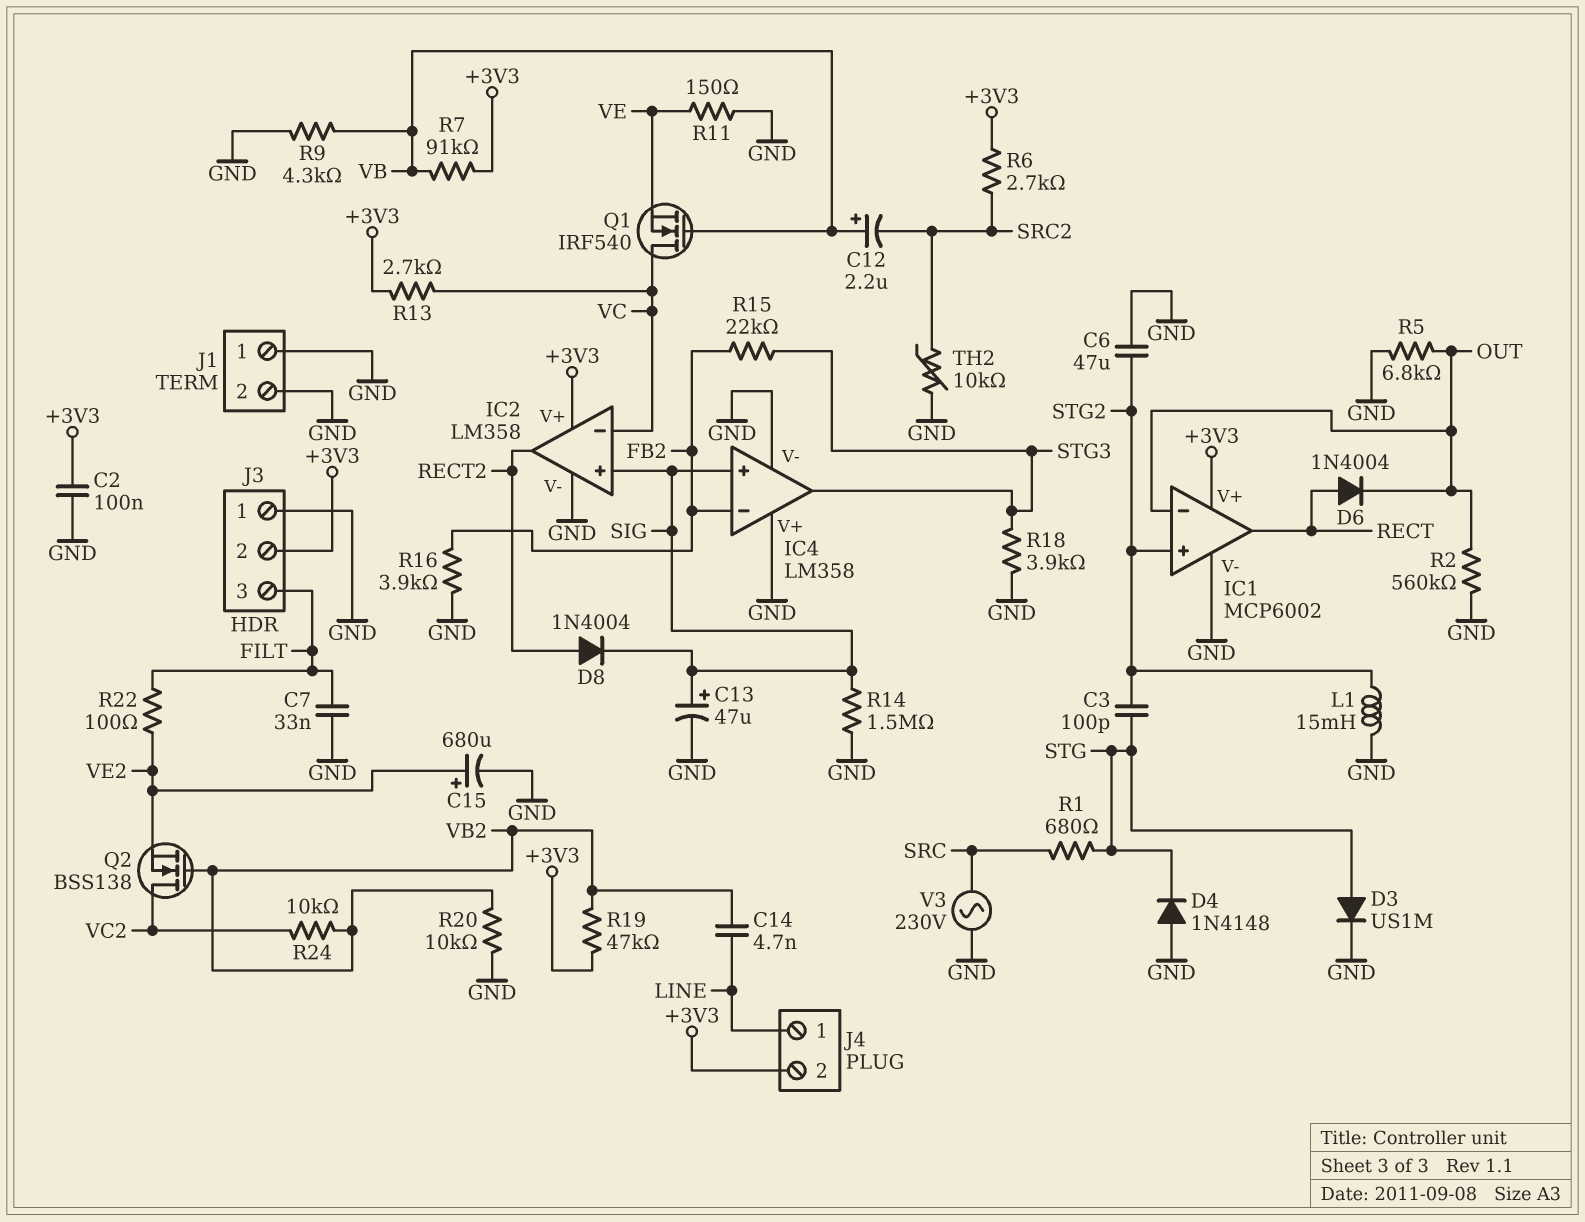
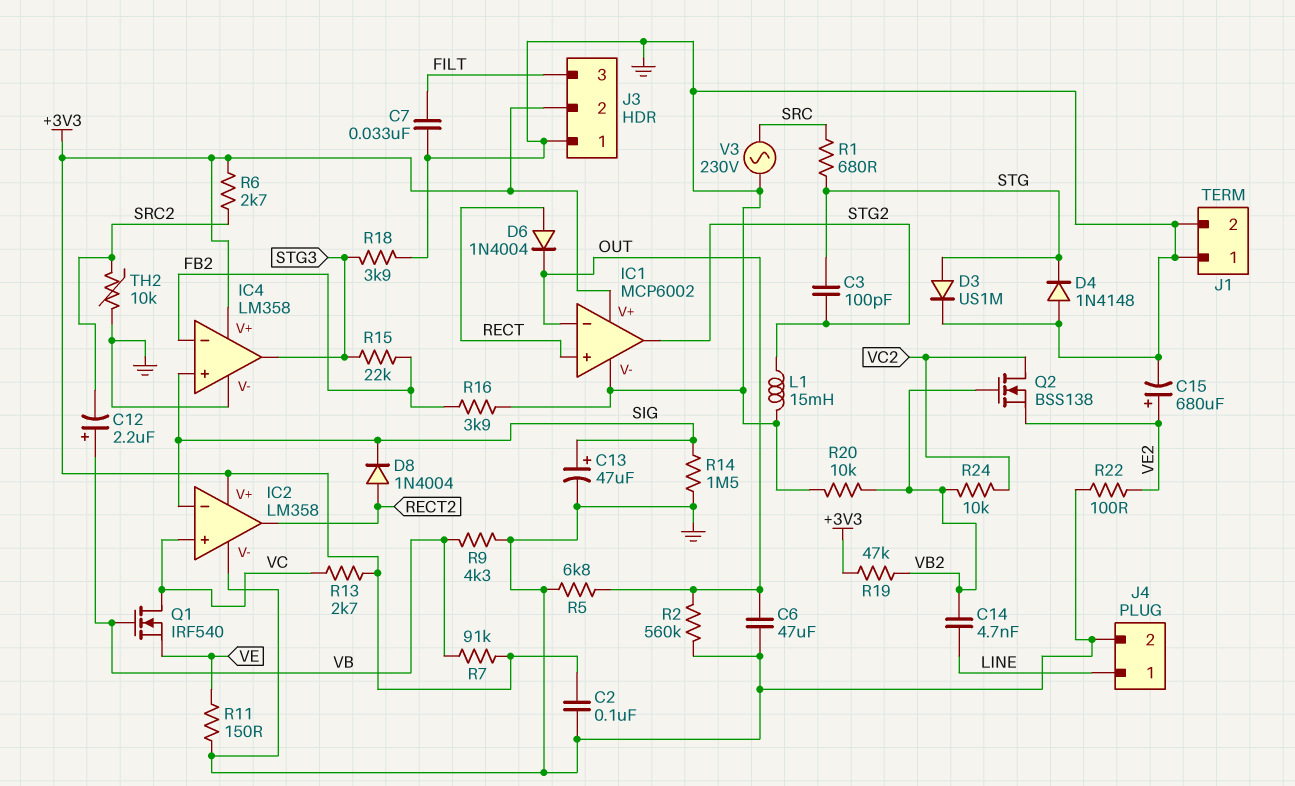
C6: 47uF (GND, STG2) -> 47uF (GND, OUT)
IC1 pin in+: STG2 -> RECT
IC1 pin out: RECT -> STG2
IC2 pin in+: SIG -> VC
IC2 pin in-: VC -> SIG
IC4 pin V+: GND -> +3V3
J4 pin 2: +3V3 -> GND
R22: 100 (FILT, VE2) -> 100 (GND, VE2)

